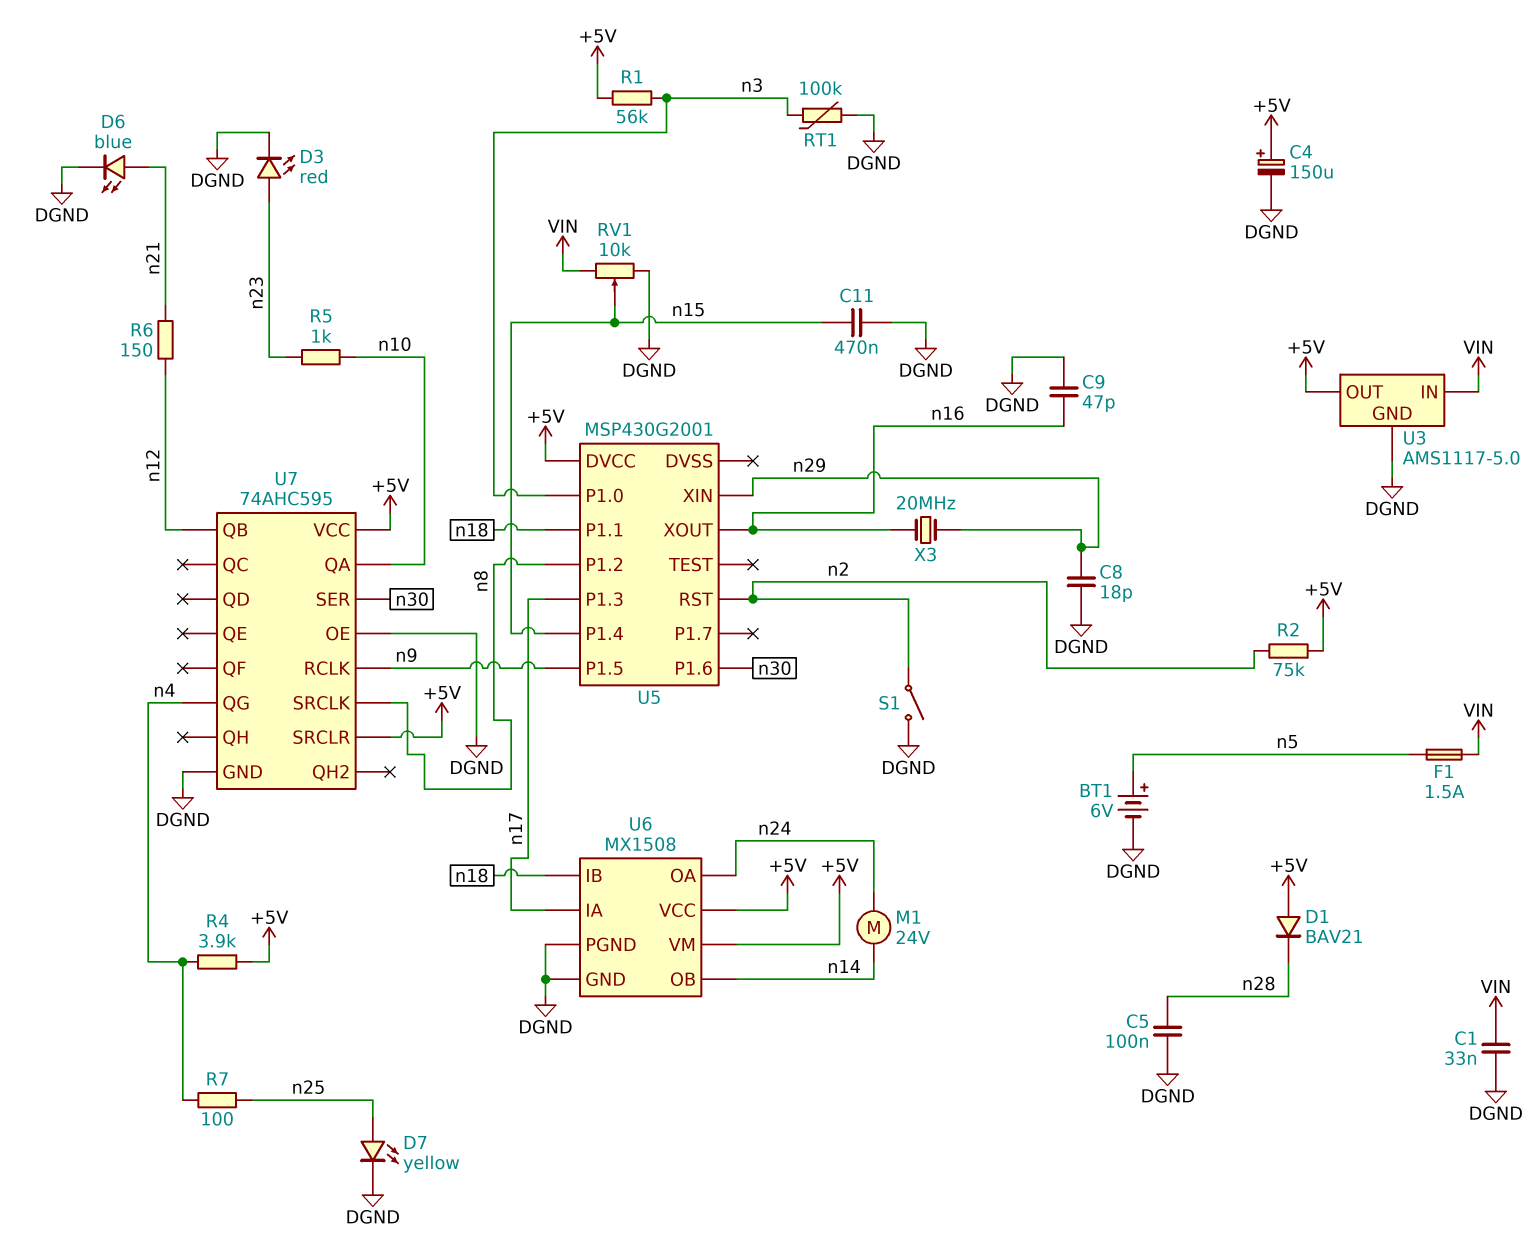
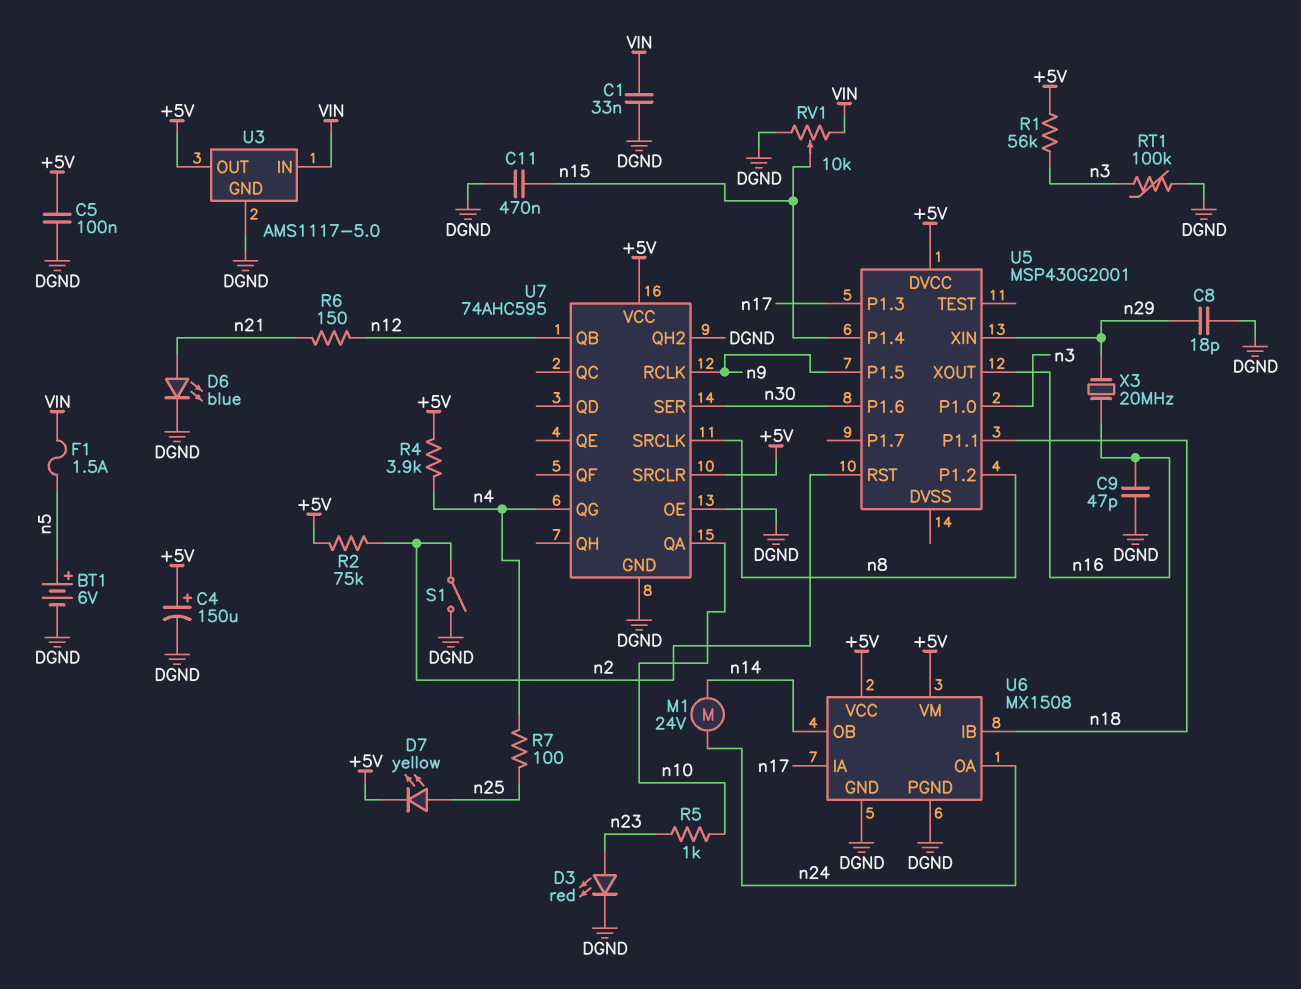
C5: 100nF (DGND, n28) -> 100nF (+5V, DGND)
D1: diode BAV21 (A +5V, K n28) -> none
D7: LED yellow (A n25, K DGND) -> LED yellow (A n25, K +5V)
U7 pin QH2: none -> DGND

